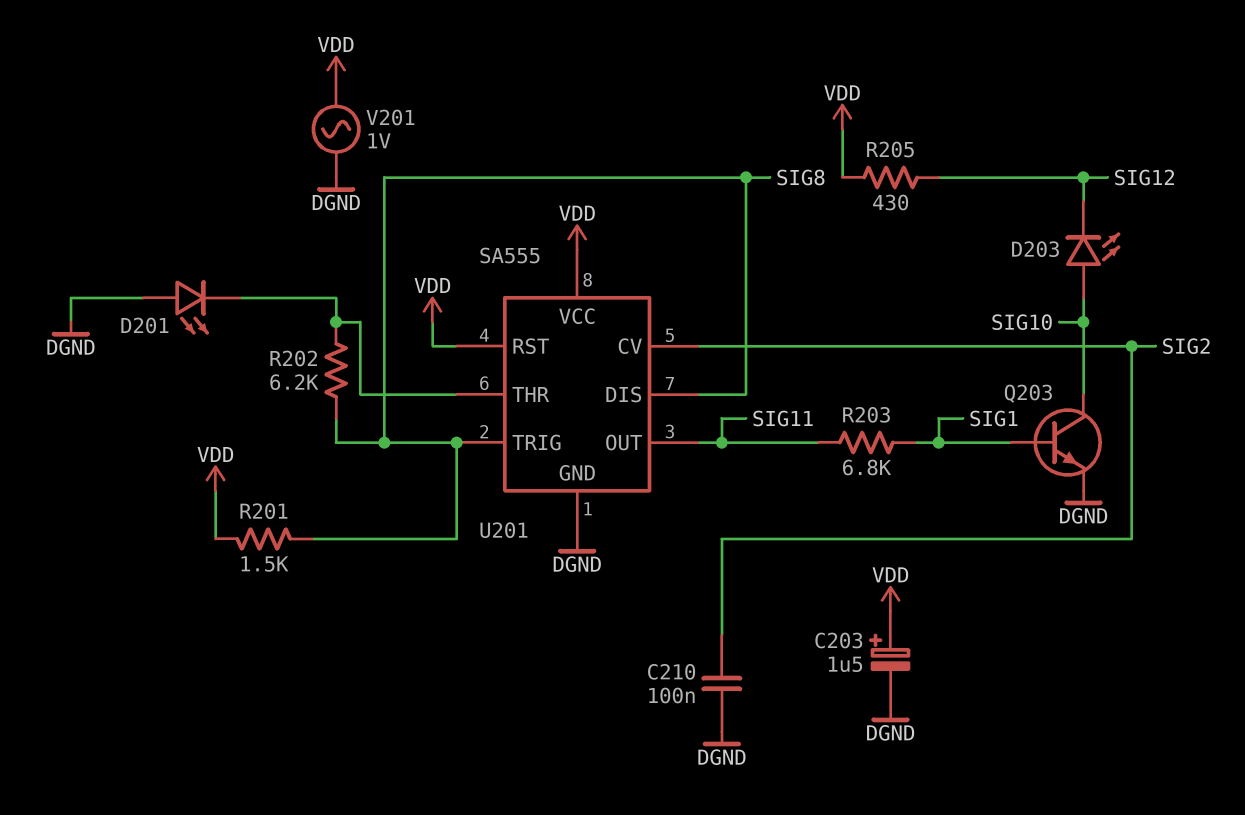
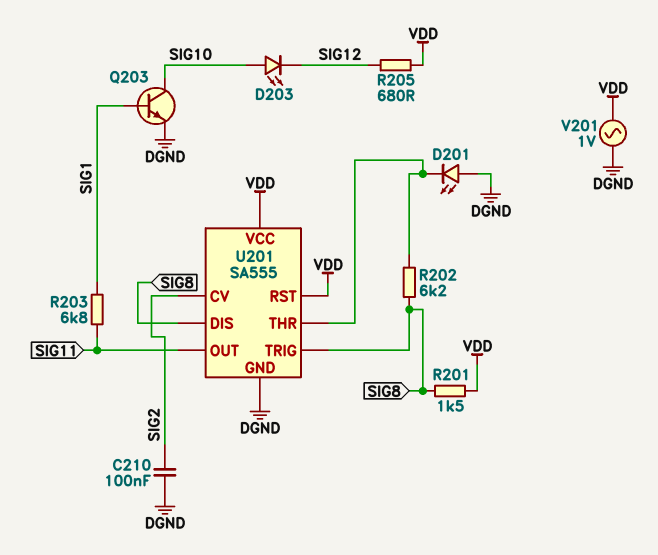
C203: 1.5uF (plus VDD, minus DGND) -> none
R205: 430 (SIG12, VDD) -> 680 (SIG12, VDD)

